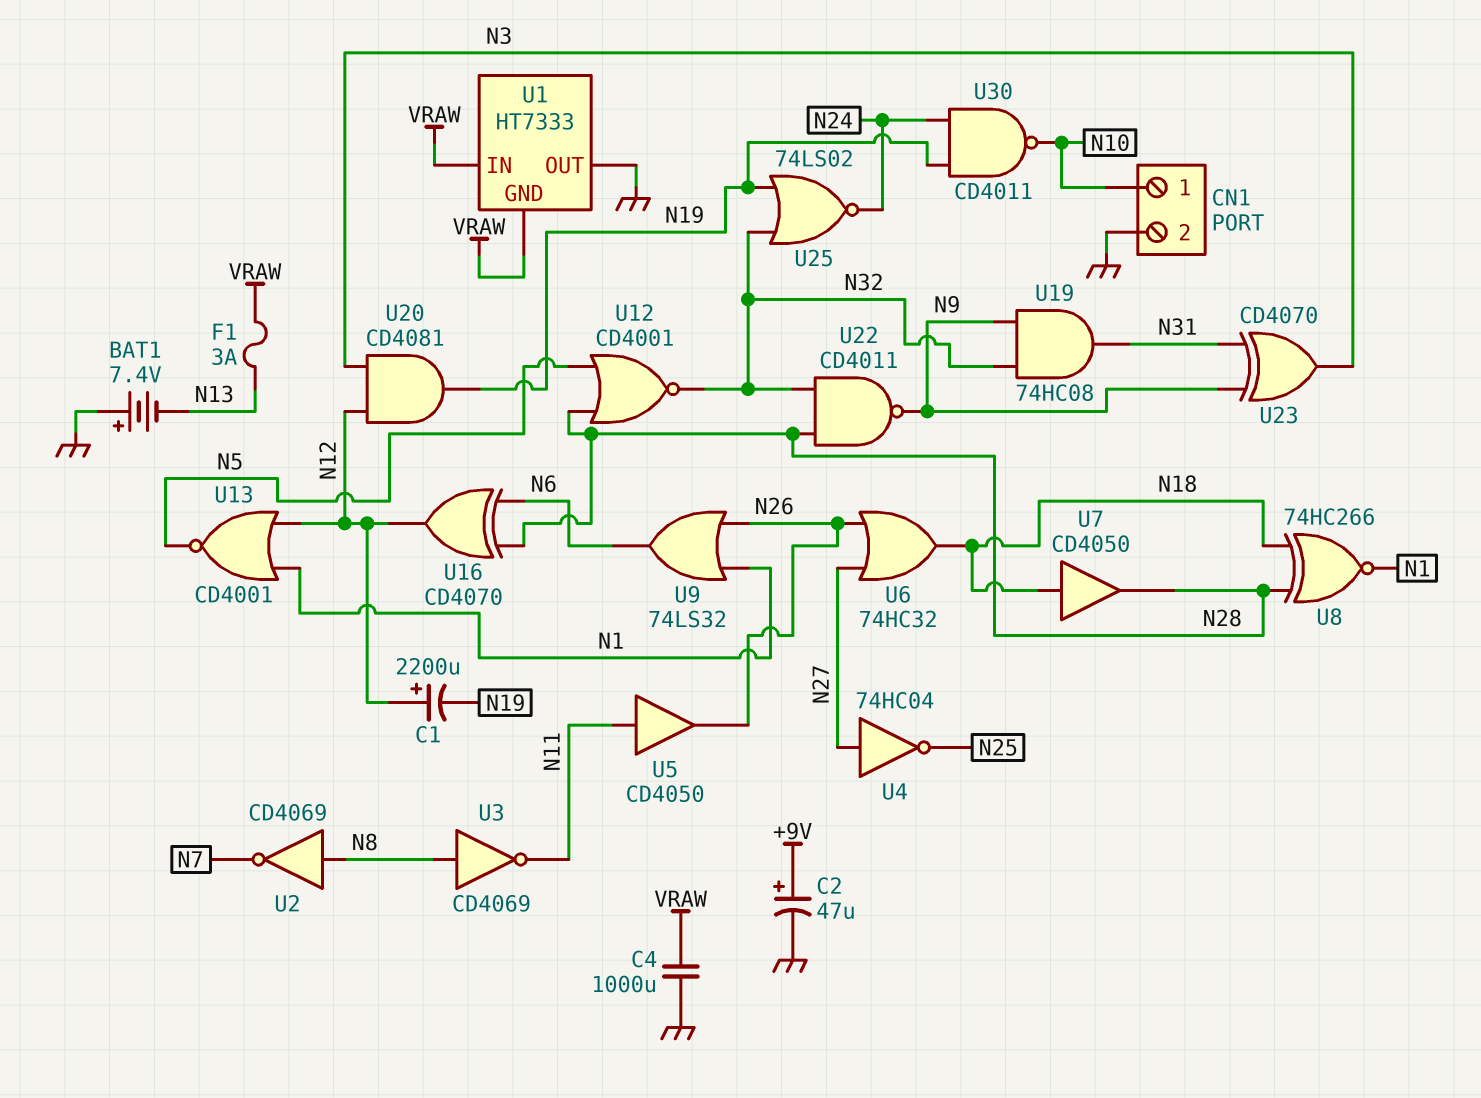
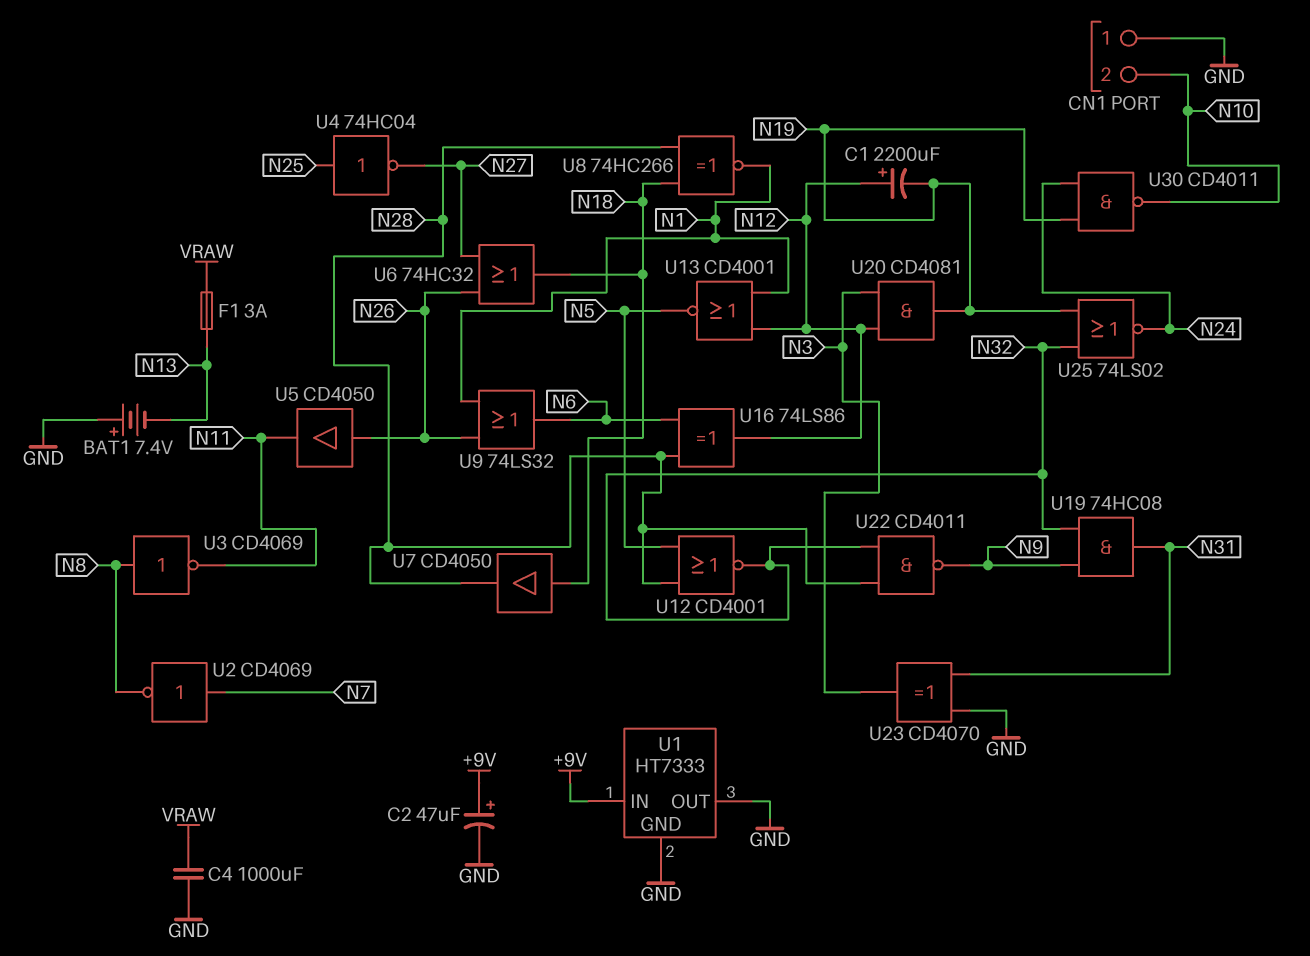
CN1 pin 1: N10 -> GND
CN1 pin 2: GND -> N10
U1 pin GND: VRAW -> GND
U1 pin IN: VRAW -> +9V
U2: NOT CD4069 (in N8, out N7) -> NOT CD4069 (in N7, out N8)
U4: NOT 74HC04 (in N27, out N25) -> NOT 74HC04 (in N25, out N27)
U5: buffer CD4050 (in N11, out N26) -> buffer CD4050 (in N26, out N11)
U16: XOR CD4070 (in N6, in N28, out N12) -> XOR 74LS86 (in N6, in N28, out N12)
U23: XOR CD4070 (in N9, in N31, out N3) -> XOR CD4070 (in GND, in N31, out N3)

